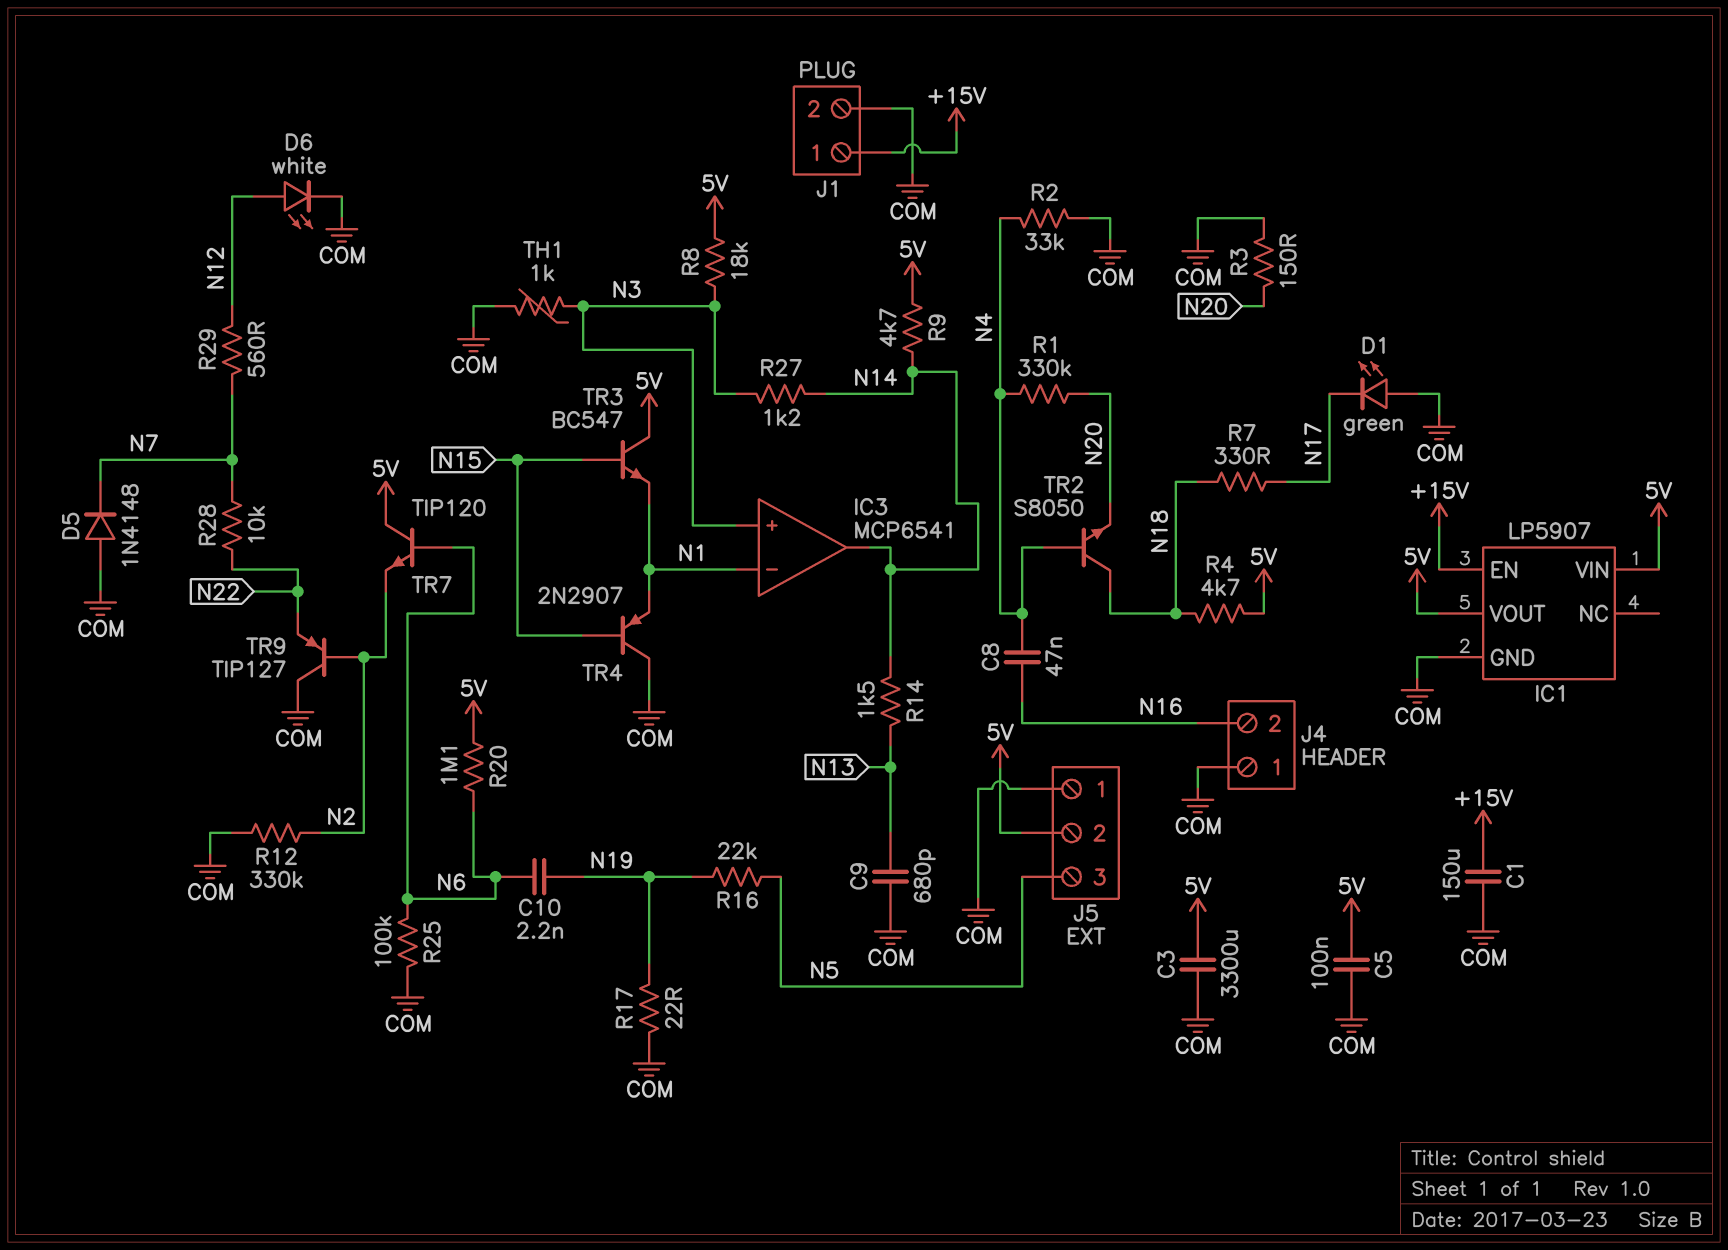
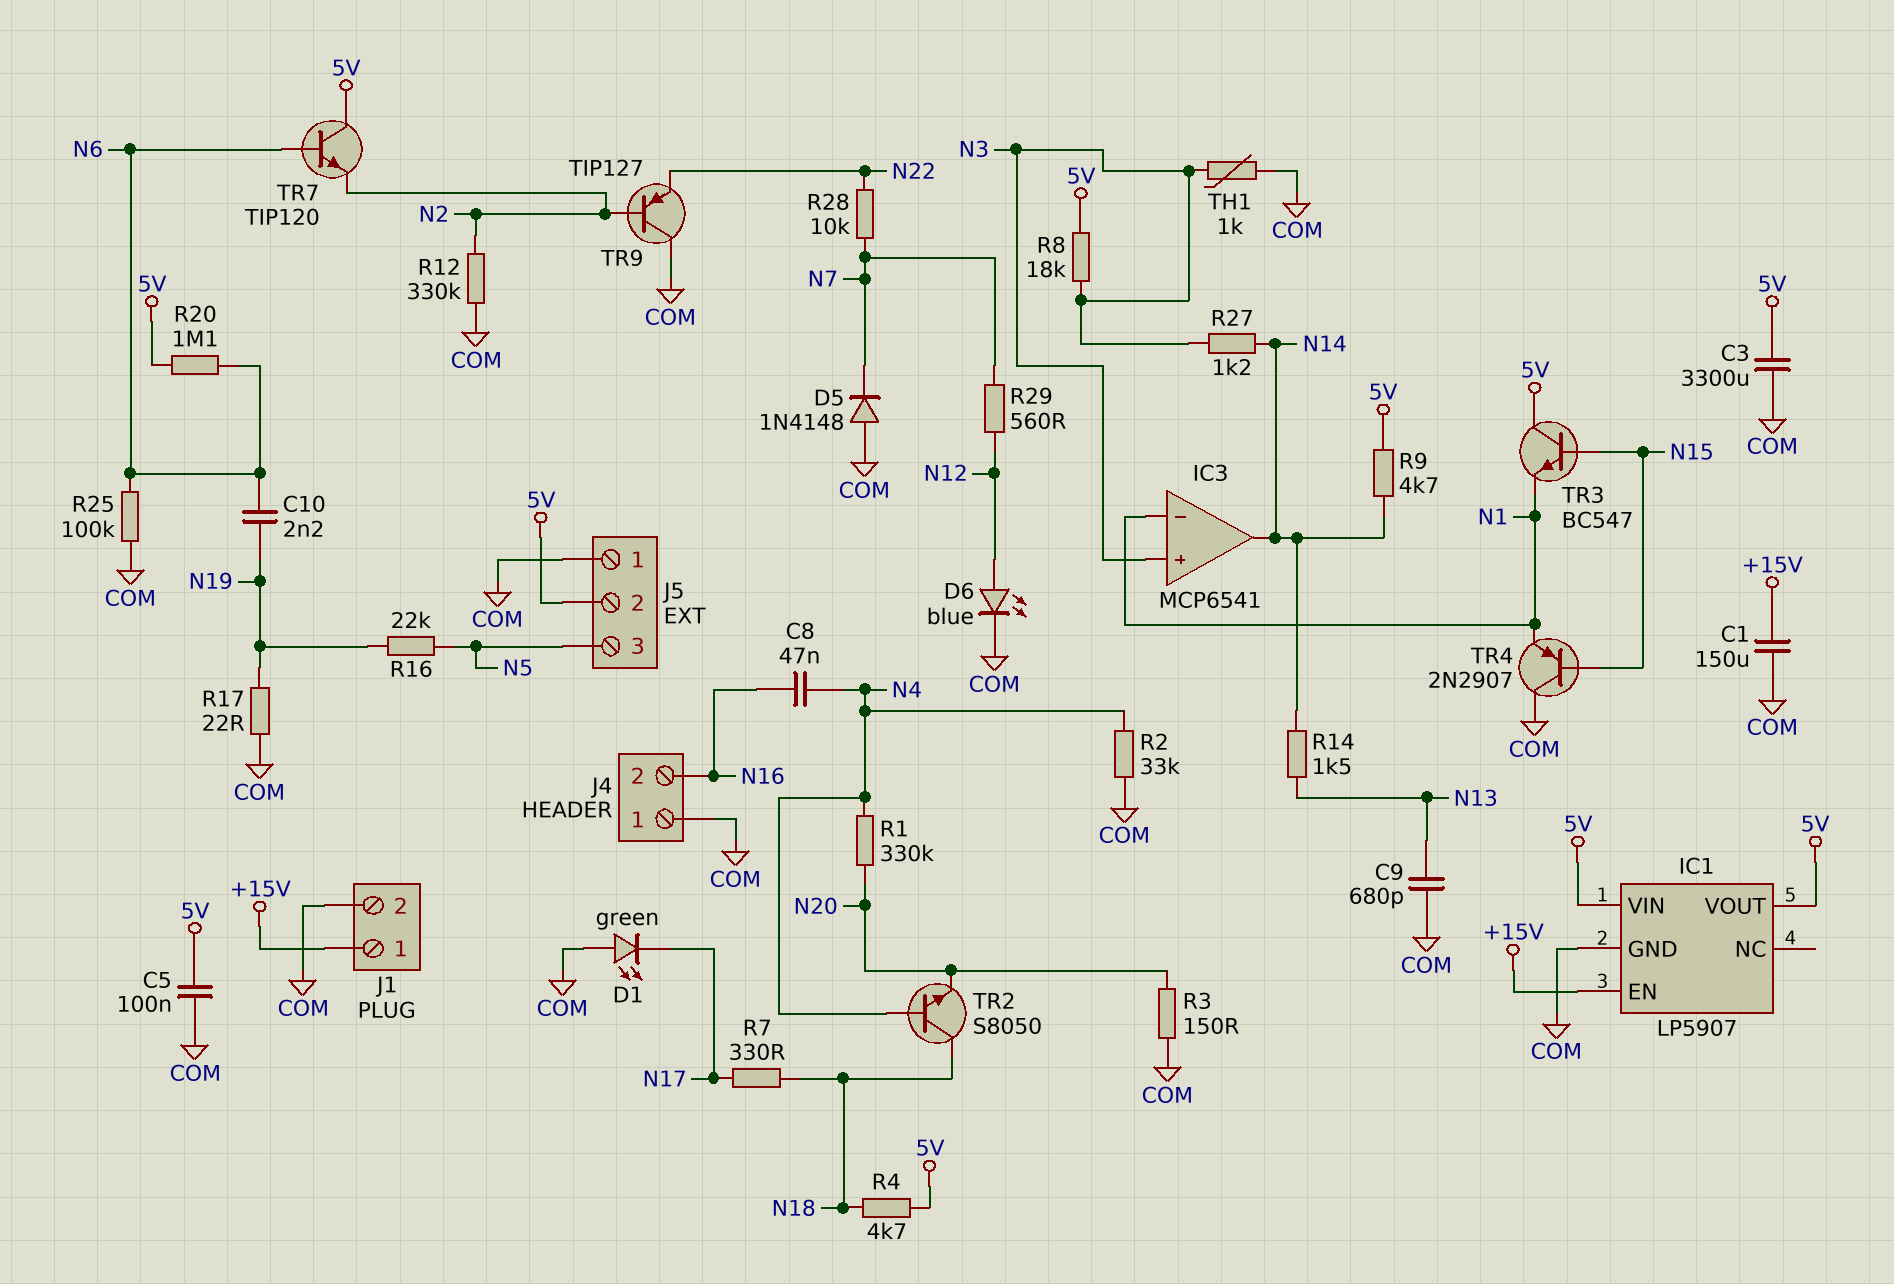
D6: LED white (A N12, K COM) -> LED blue (A N12, K COM)

